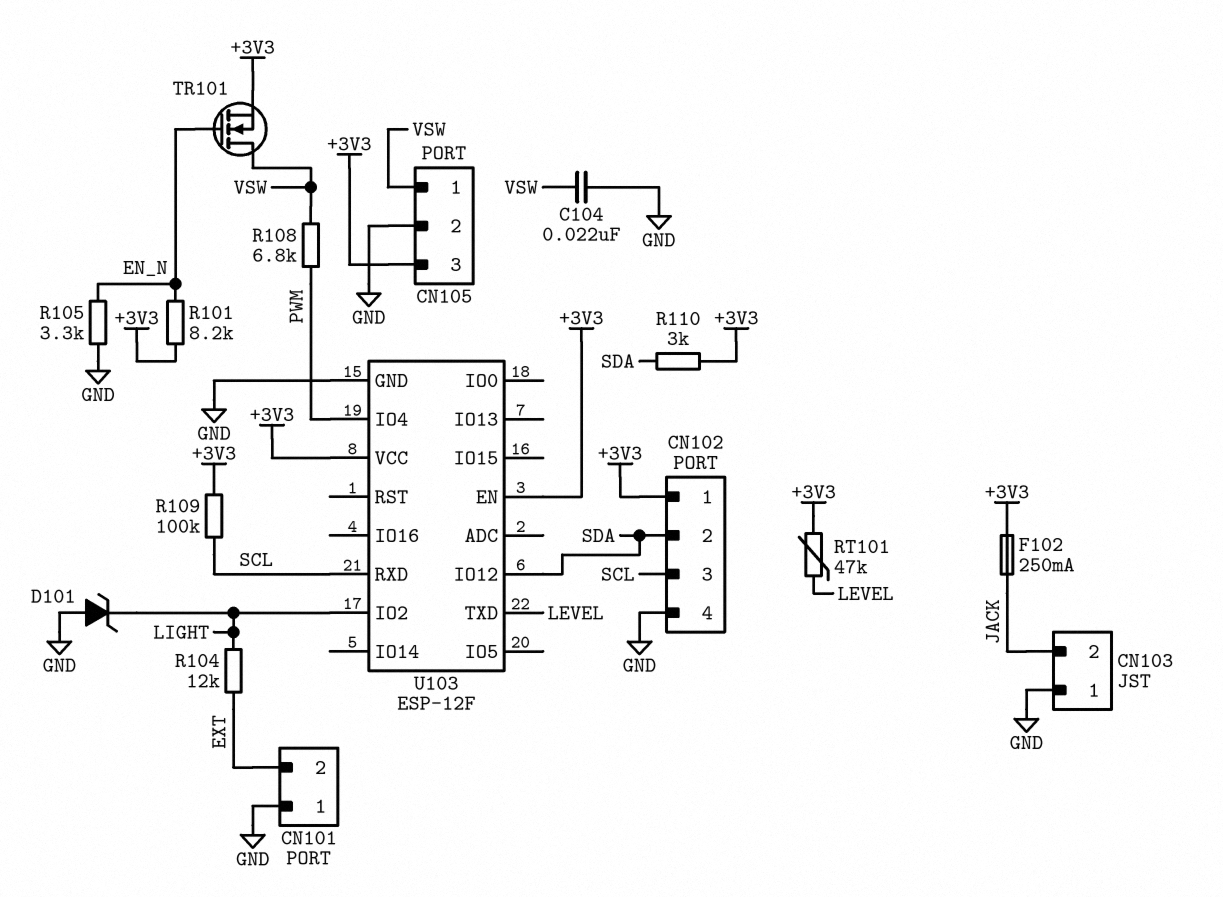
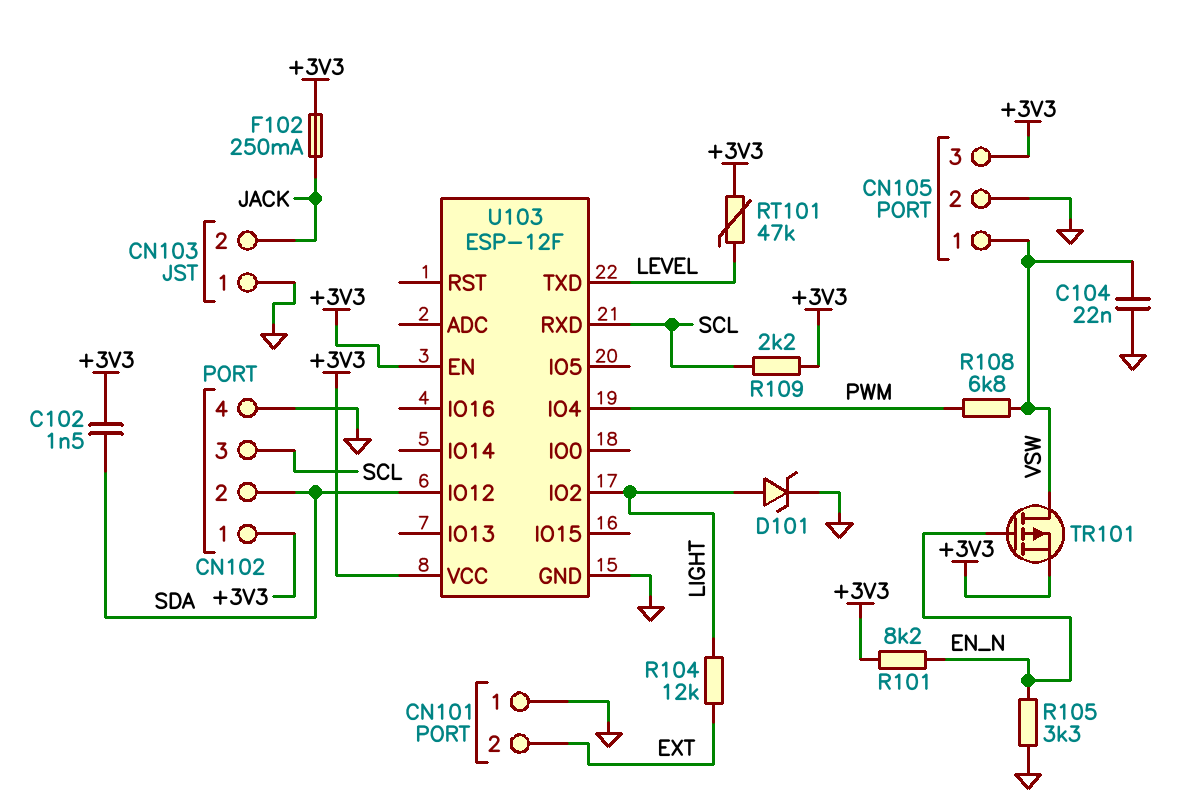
C102: none -> 1.5nF (+3V3, SDA)
D101: zener (A GND, K LIGHT) -> zener (A LIGHT, K GND)
R109: 100k (+3V3, SCL) -> 2.2k (+3V3, SCL)
R110: 3k (+3V3, SDA) -> none
TR101: NMOS (G EN_N, D VSW, S +3V3) -> PMOS (G EN_N, D VSW, S +3V3)

